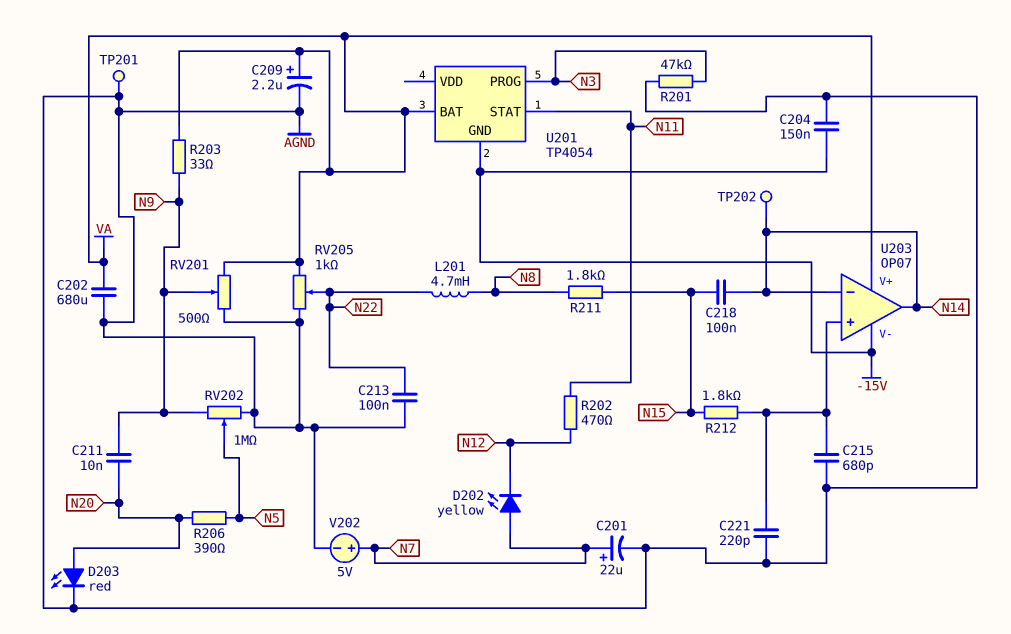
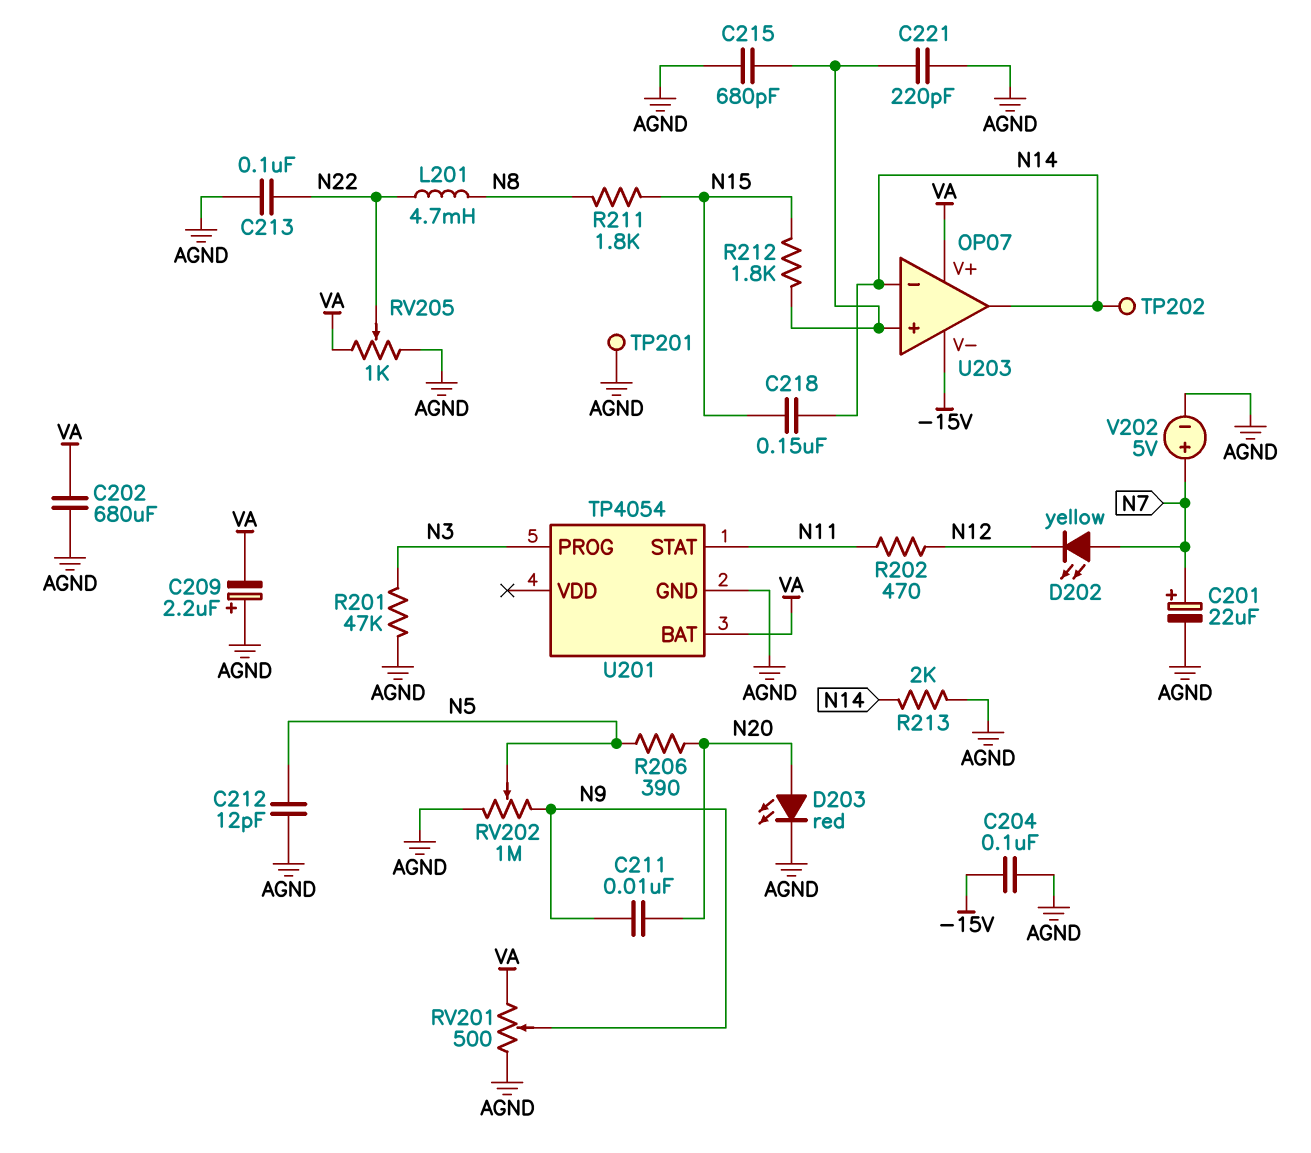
C204: 150nF (-15V, AGND) -> 100nF (-15V, AGND)
C209: 2.2uF (plus VA, minus AGND) -> 2.2uF (plus AGND, minus VA)
C212: none -> 12pF (AGND, N5)
C218: 100nF (N14, N15) -> 150nF (N14, N15)
R203: 33 (N9, VA) -> none
R213: none -> 2k (AGND, N14)
U201 pin GND: -15V -> AGND

